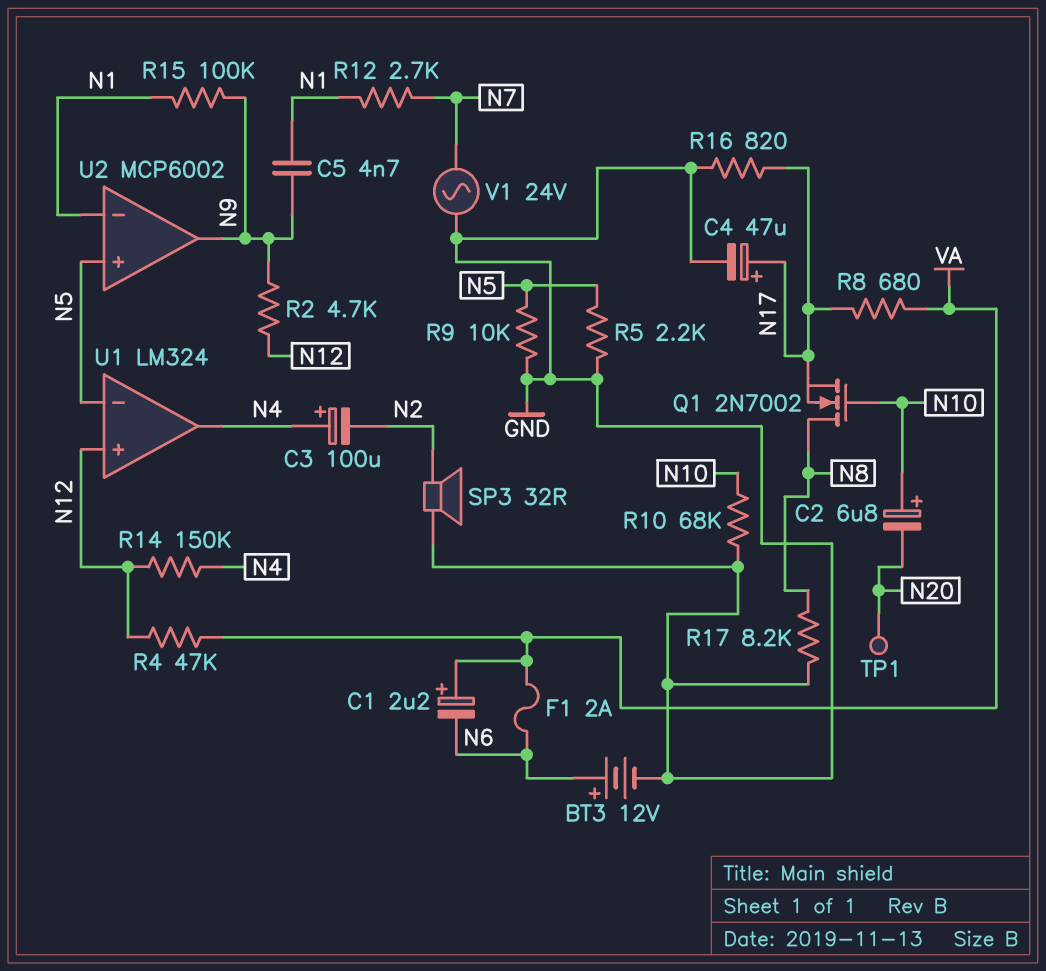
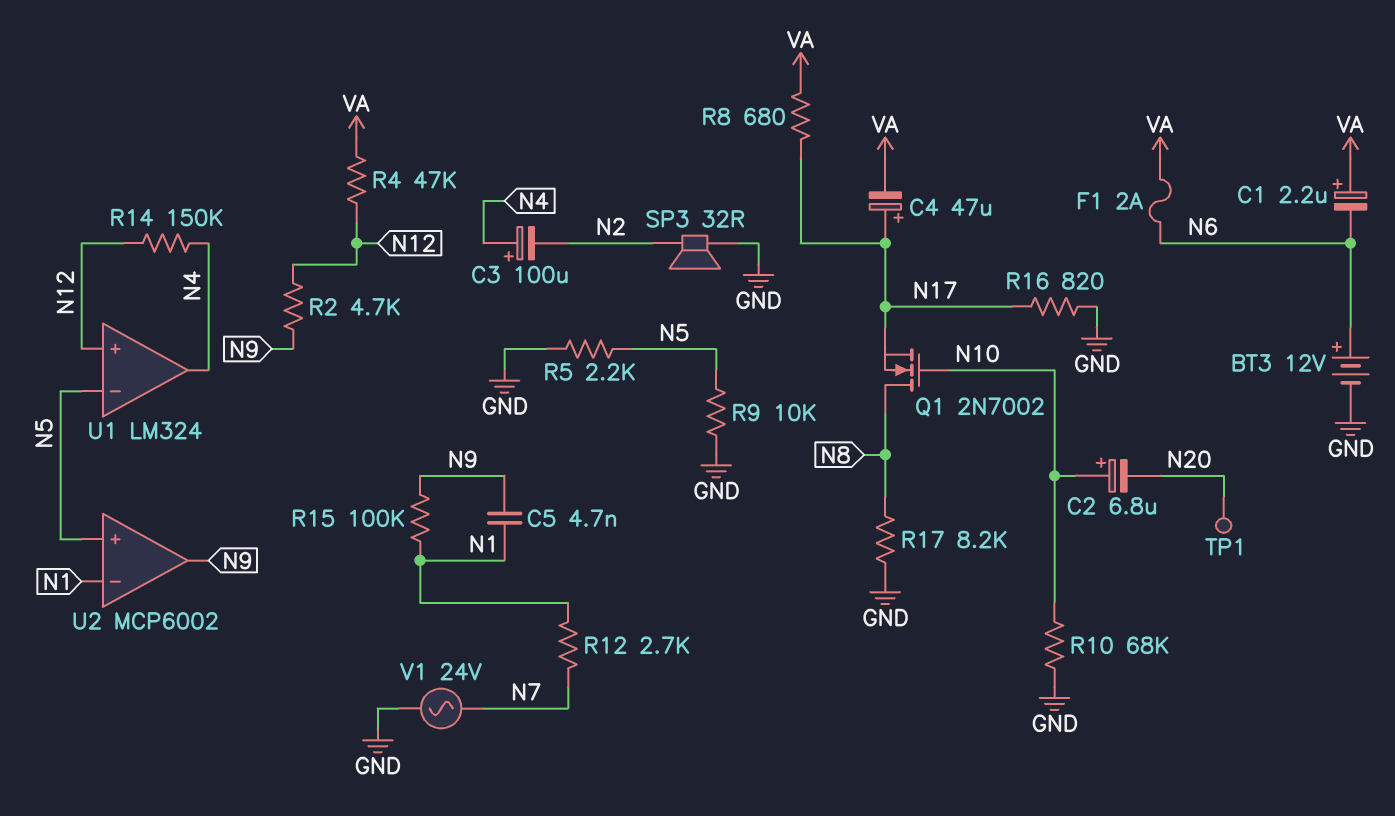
C4: 47uF (plus N17, minus GND) -> 47uF (plus N17, minus VA)

